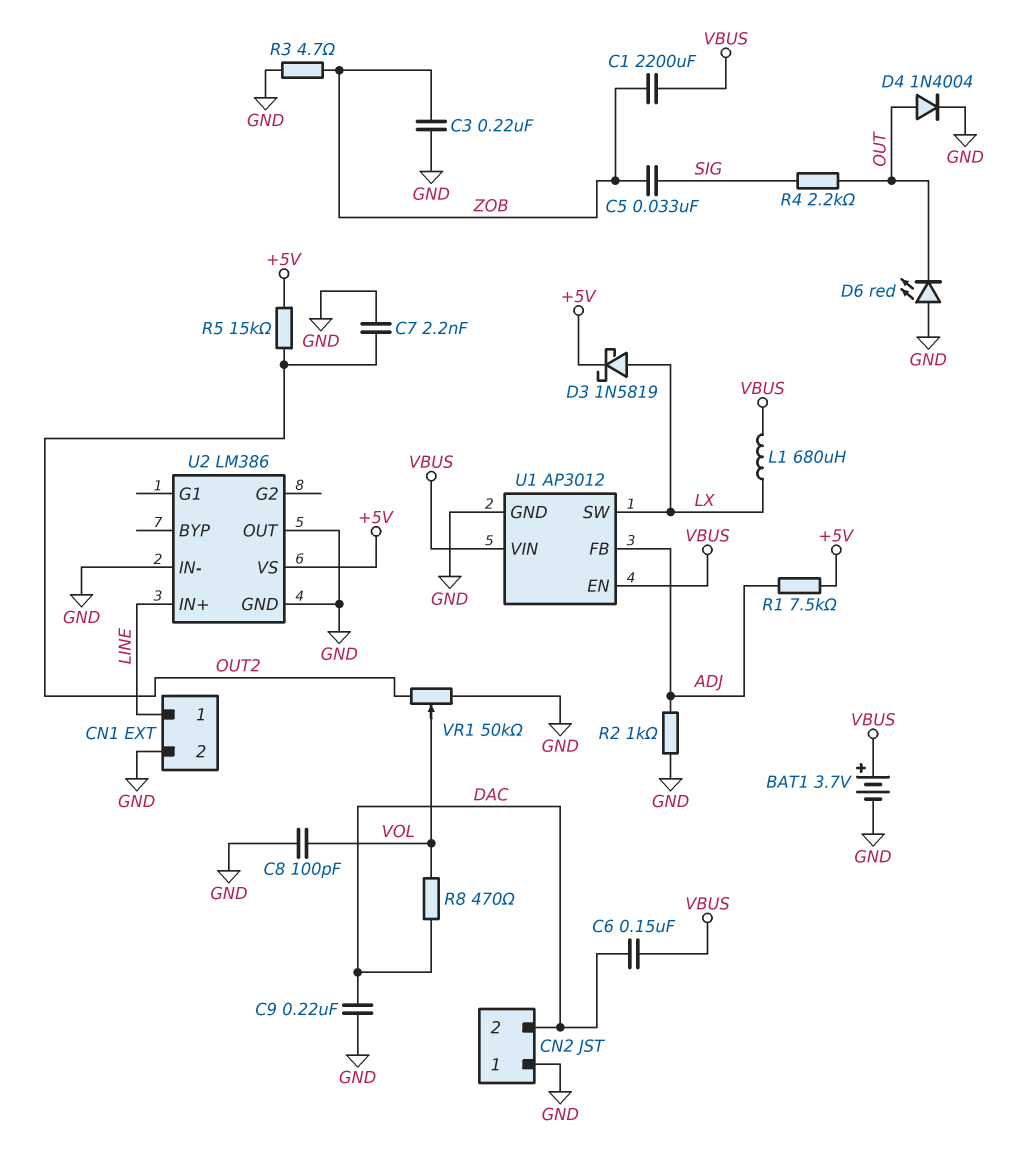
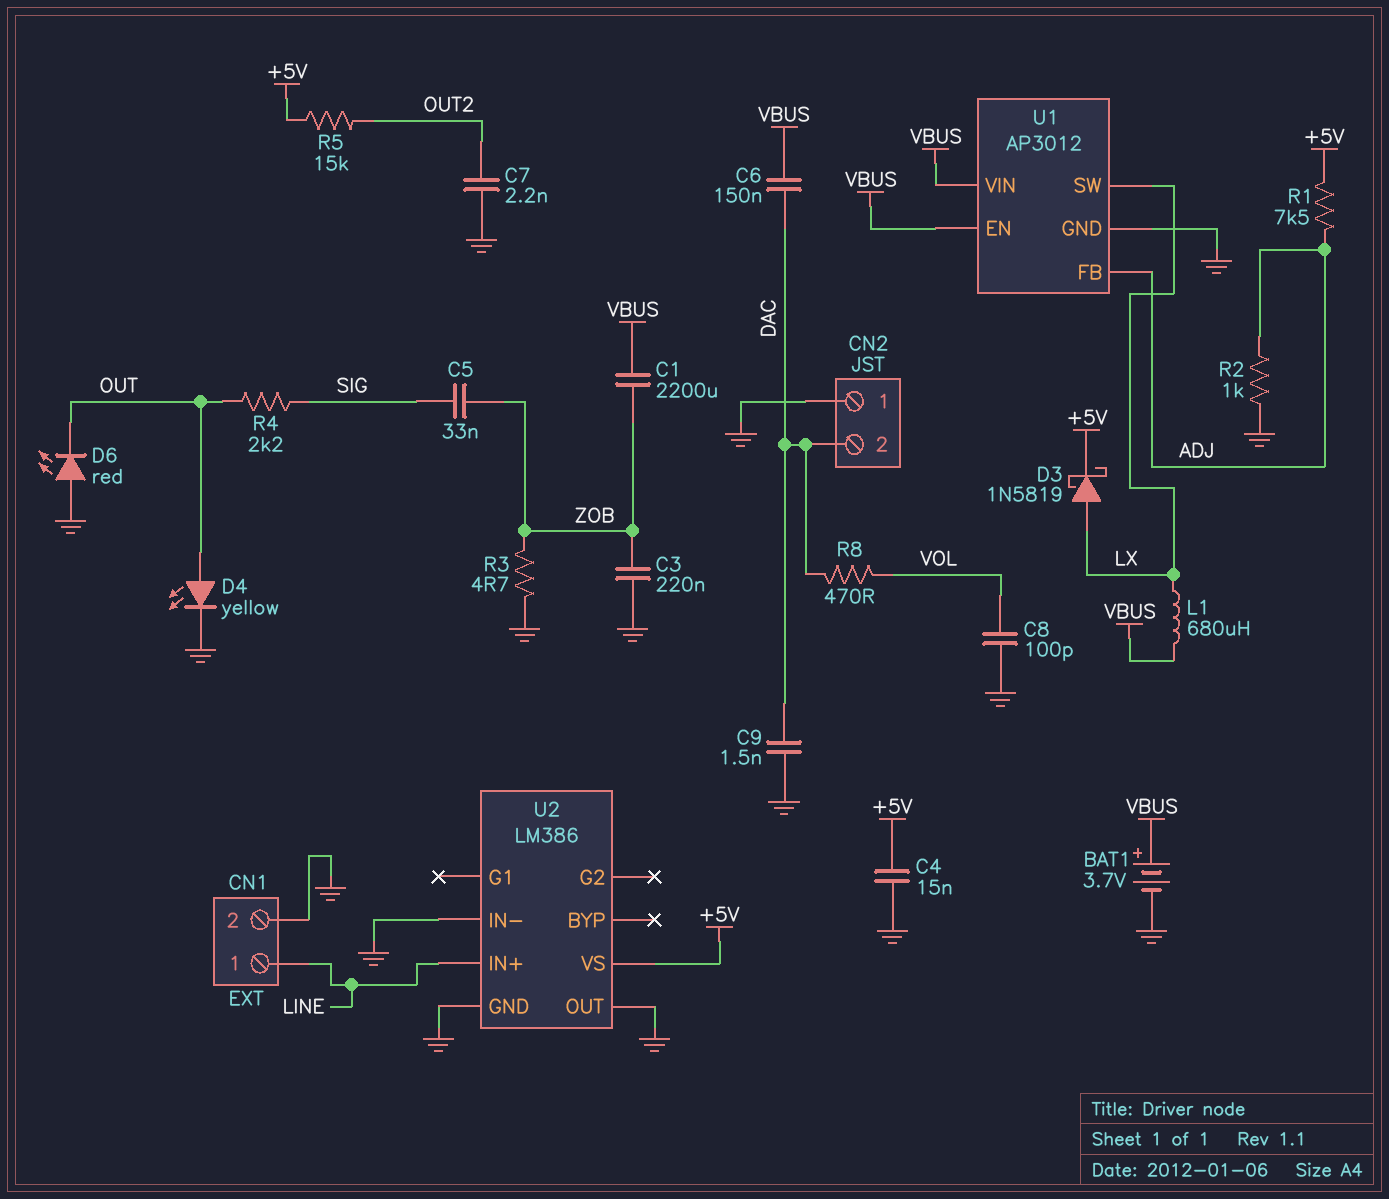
C4: none -> 15nF (+5V, GND)
C9: 220nF (DAC, GND) -> 1.5nF (DAC, GND)
D4: diode 1N4004 (A OUT, K GND) -> LED yellow (A OUT, K GND)
VR1: 50k (GND, OUT2, wiper VOL) -> none

